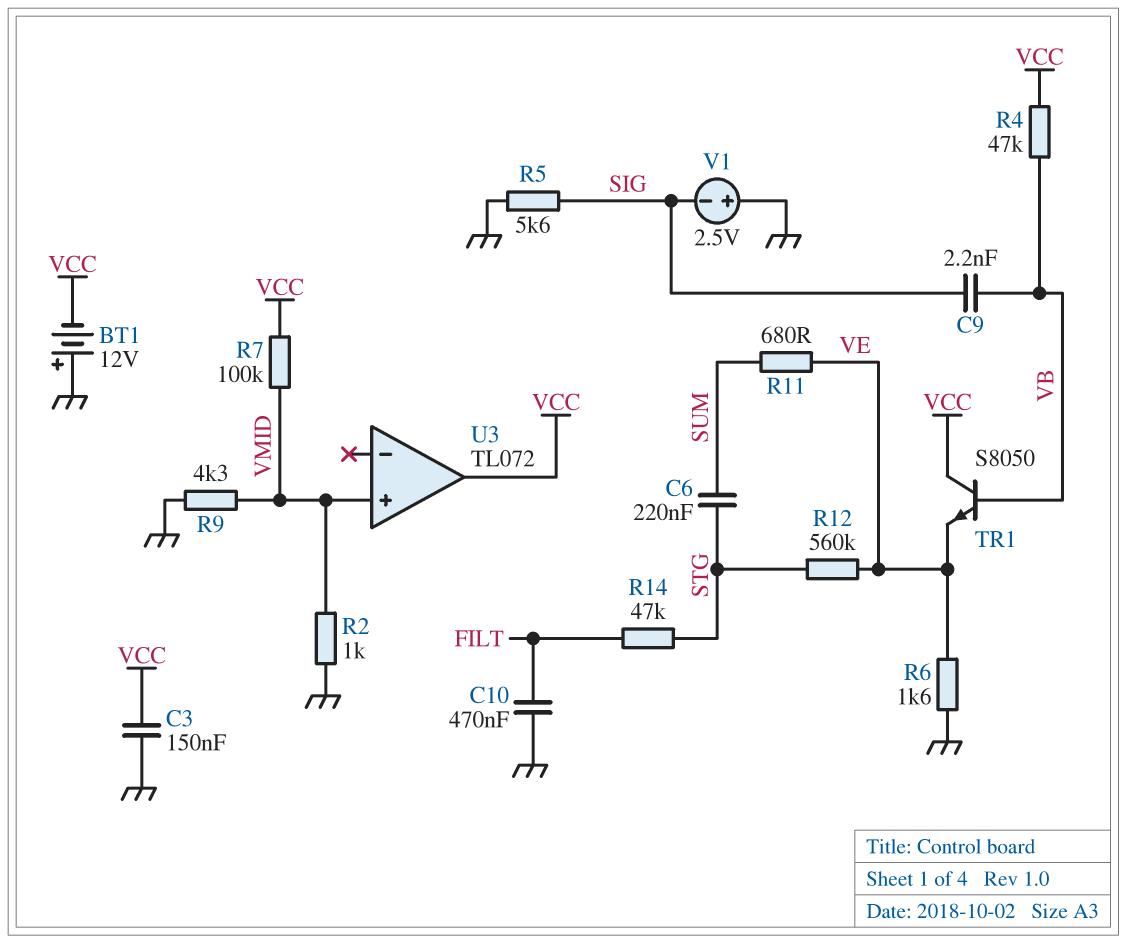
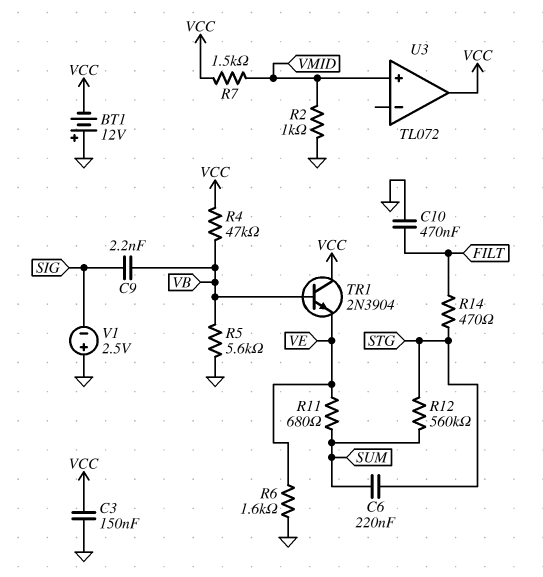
R5: 5.6k (GND, SIG) -> 5.6k (GND, VB)
R7: 100k (VCC, VMID) -> 1.5k (VCC, VMID)
R9: 4.3k (GND, VMID) -> none
R12: 560k (STG, VE) -> 560k (STG, SUM)
R14: 47k (FILT, STG) -> 470 (FILT, STG)
TR1: NPN S8050 (B VB, C VCC, E VE) -> NPN 2N3904 (B VB, C VCC, E VE)

